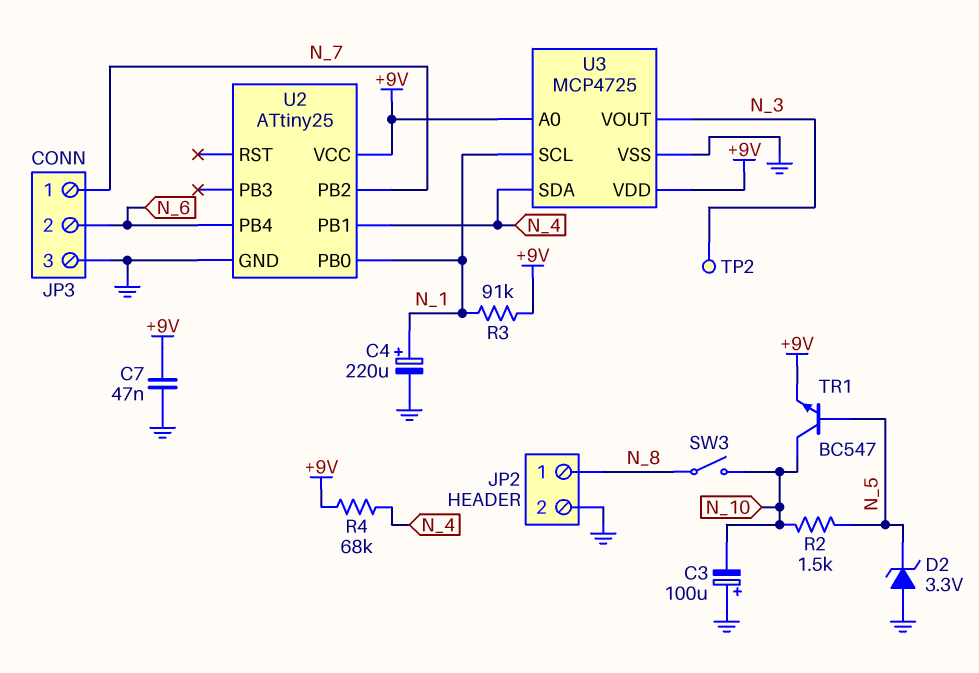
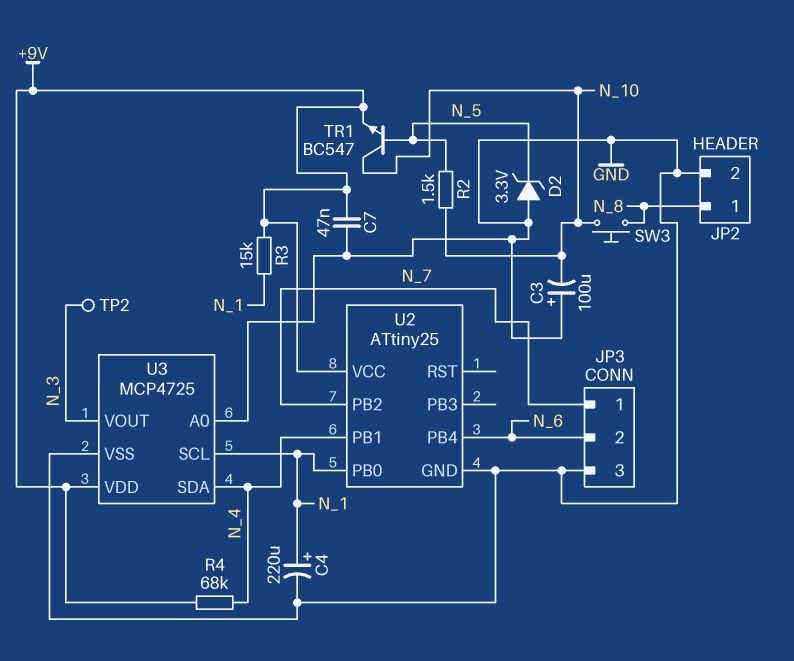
R3: 91k (+9V, N_1) -> 15k (+9V, N_1)
SW3: switch (N_8, N_10) -> button (N_8, N_10)
U3 pin A0: +9V -> GND

